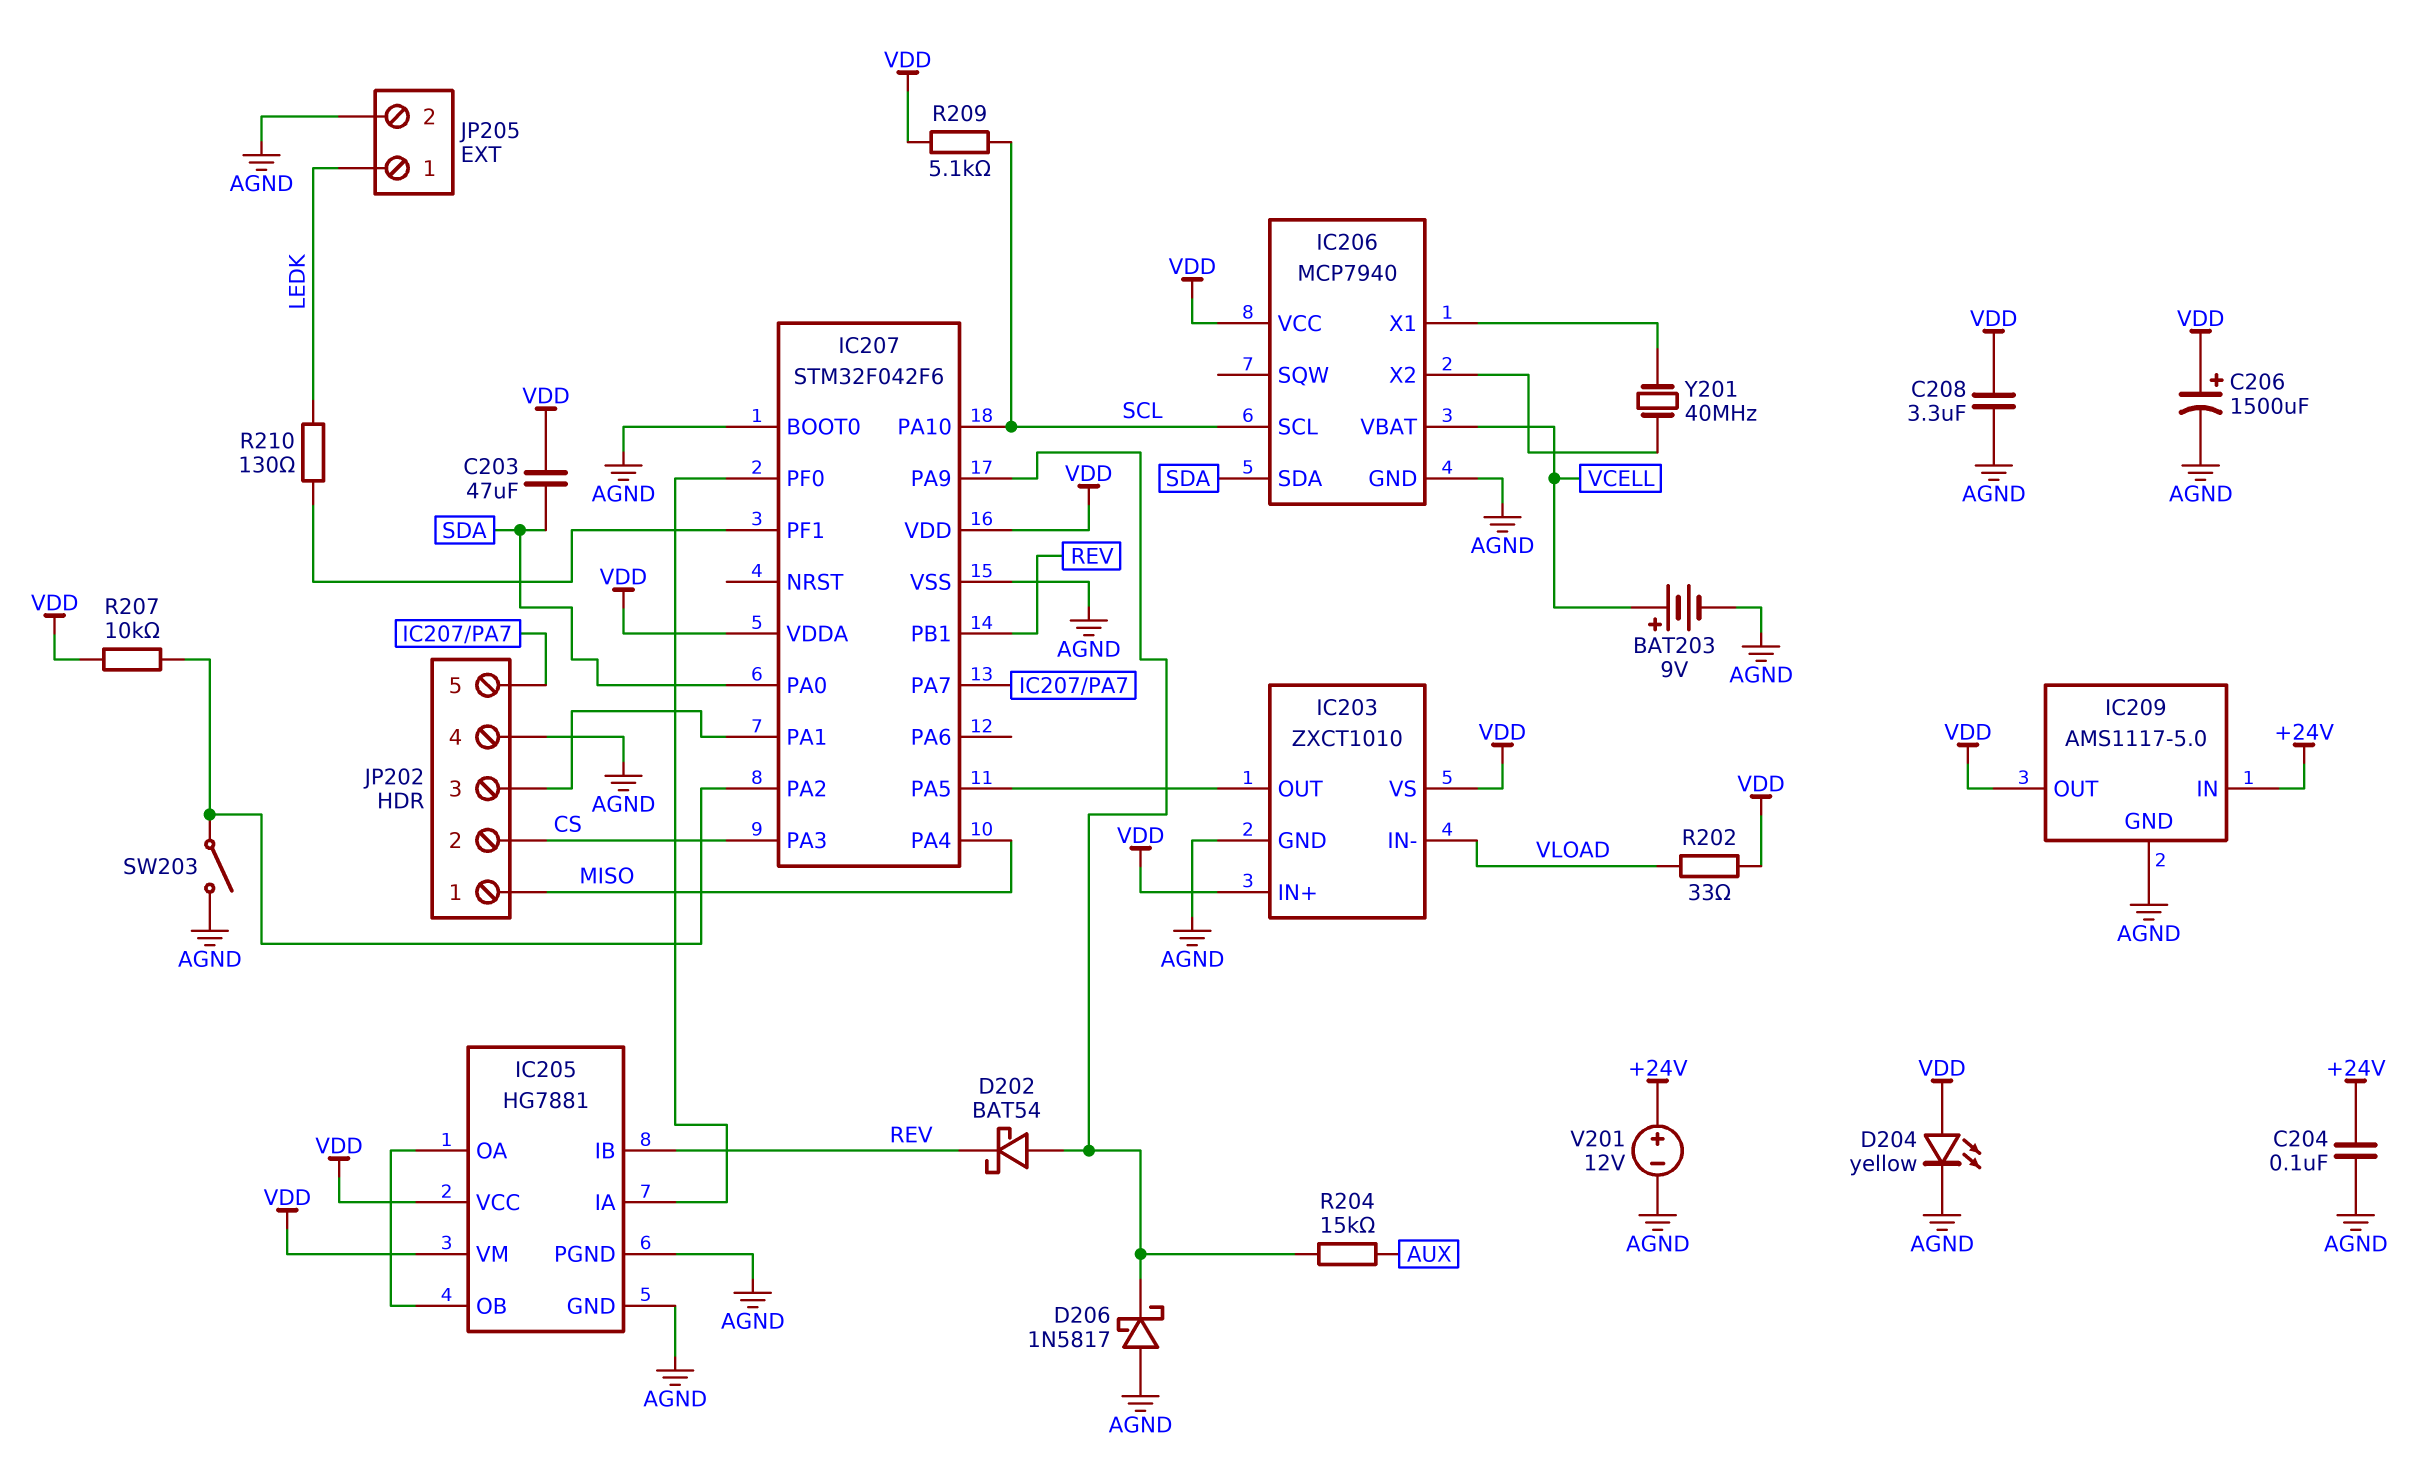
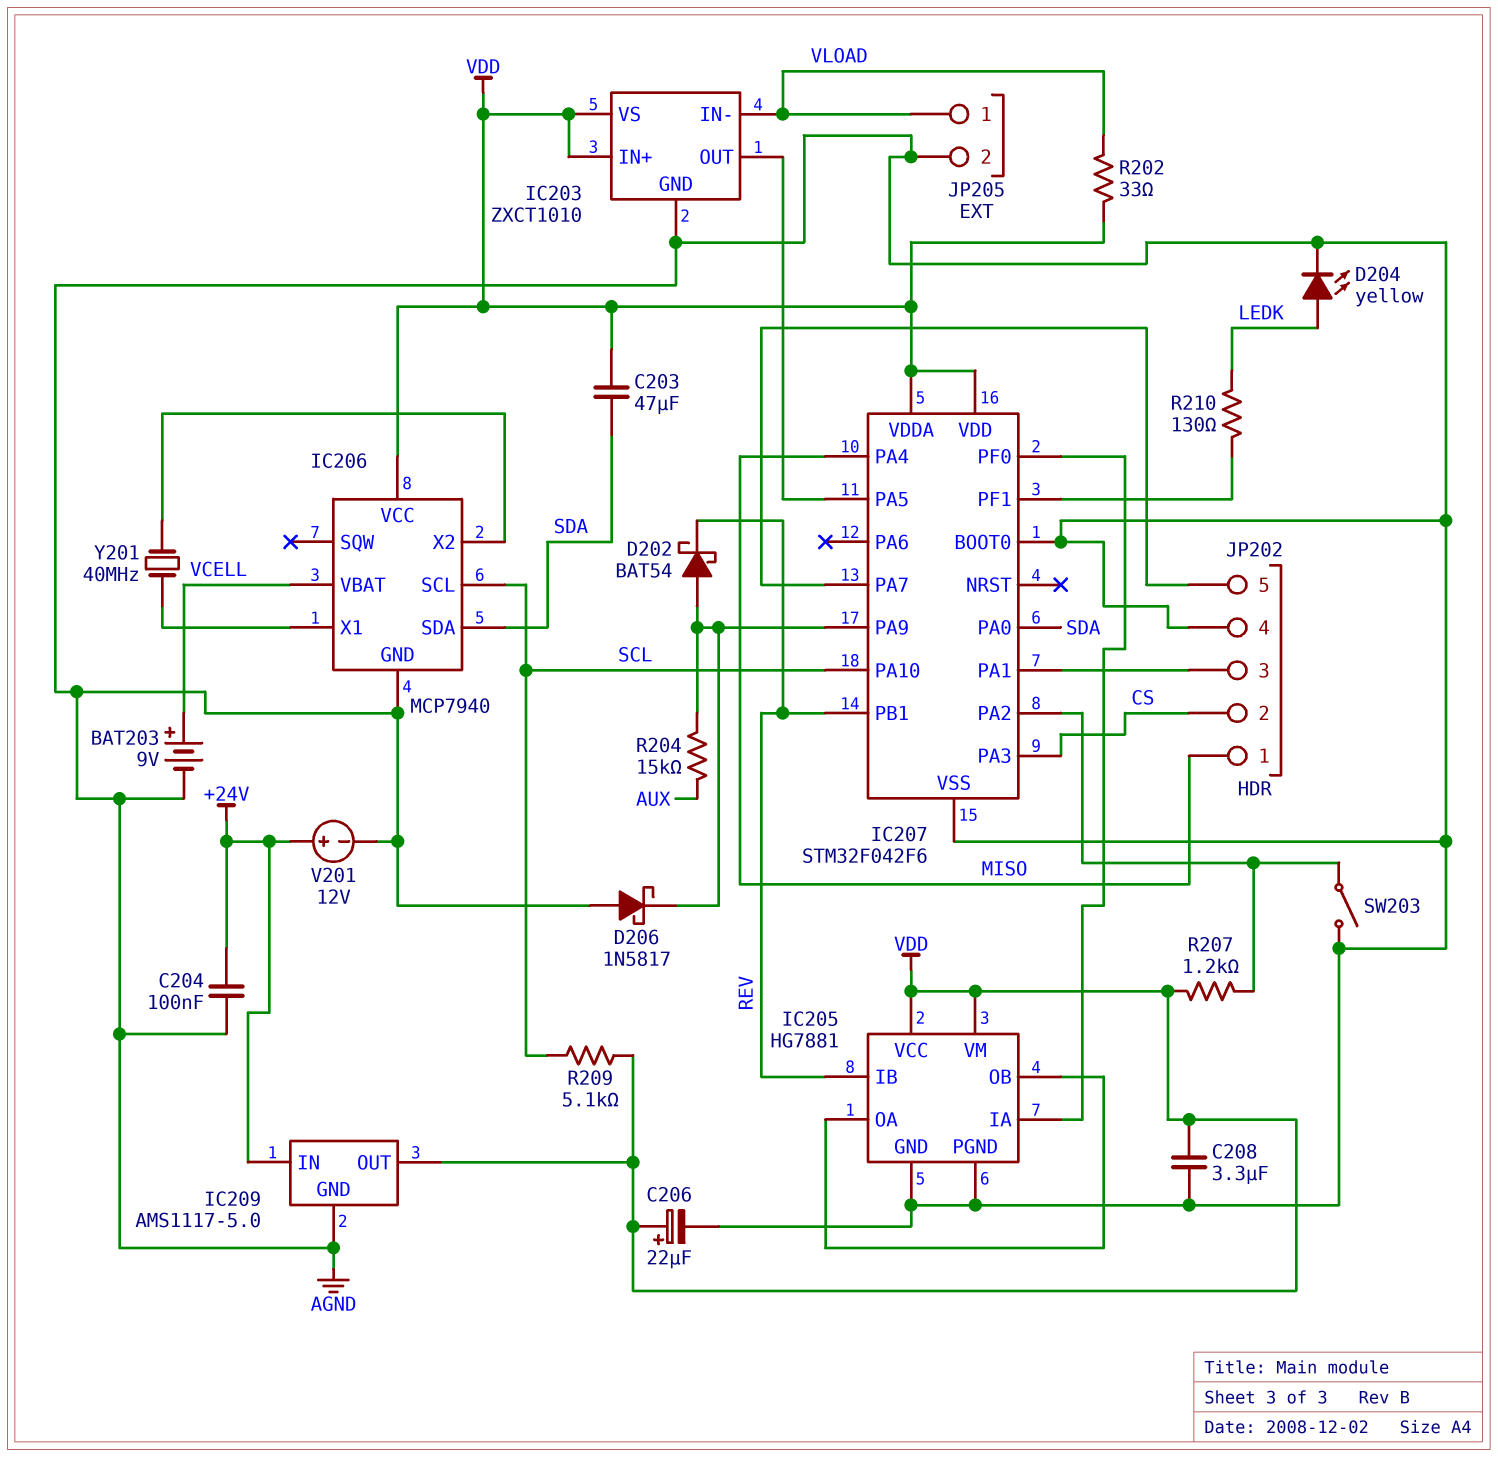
C206: 1500uF (plus VDD, minus AGND) -> 22uF (plus VDD, minus AGND)
D204: LED yellow (A VDD, K AGND) -> LED yellow (A LEDK, K AGND)
JP205 pin 1: LEDK -> VLOAD
R207: 10k (IC207/PA2, VDD) -> 1.2k (IC207/PA2, VDD)

